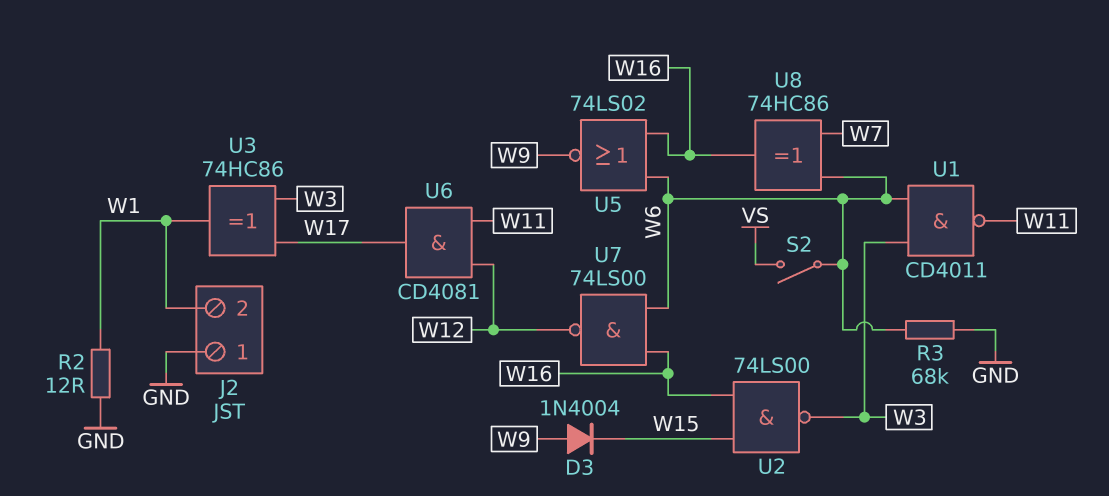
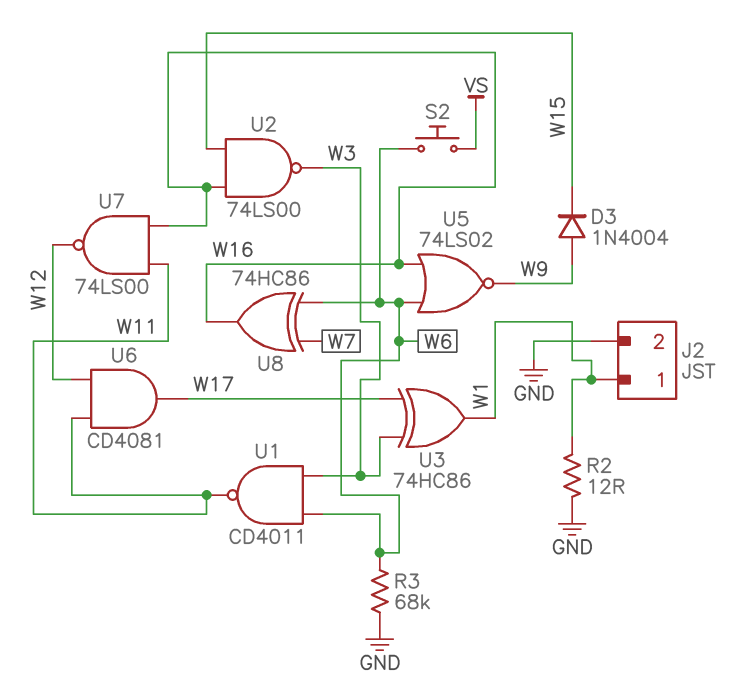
J2 pin 1: GND -> W1
J2 pin 2: W1 -> GND
S2: switch (VS, W6) -> button (VS, W6)
U7: NAND 74LS00 (in W6, in W16, out W12) -> NAND 74LS00 (in W11, in W16, out W12)

